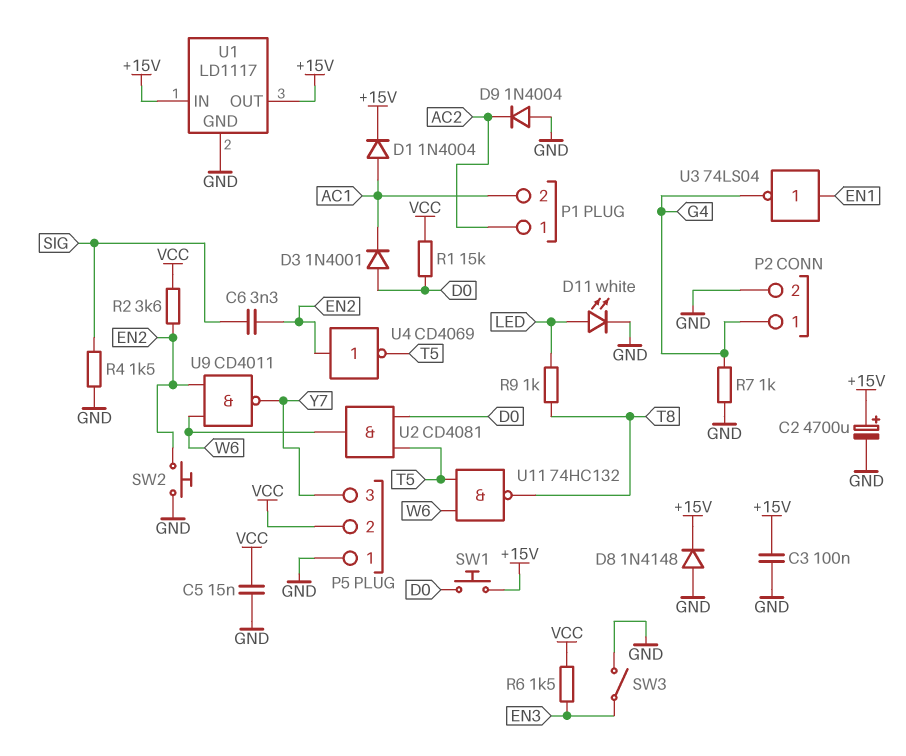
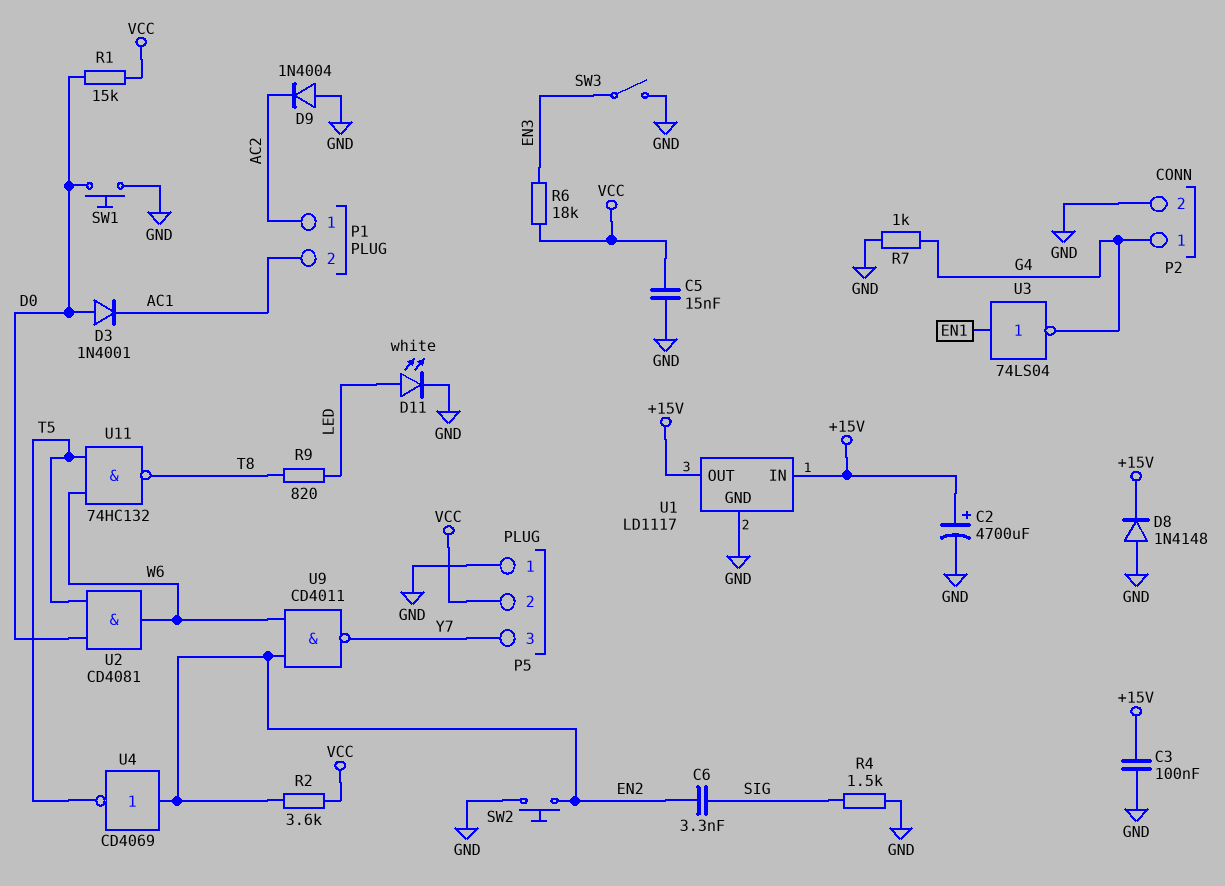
D1: diode 1N4004 (A AC1, K +15V) -> none
R6: 1.5k (EN3, VCC) -> 18k (EN3, VCC)
R9: 1k (LED, T8) -> 820 (LED, T8)
SW1: button (+15V, D0) -> button (D0, GND)

